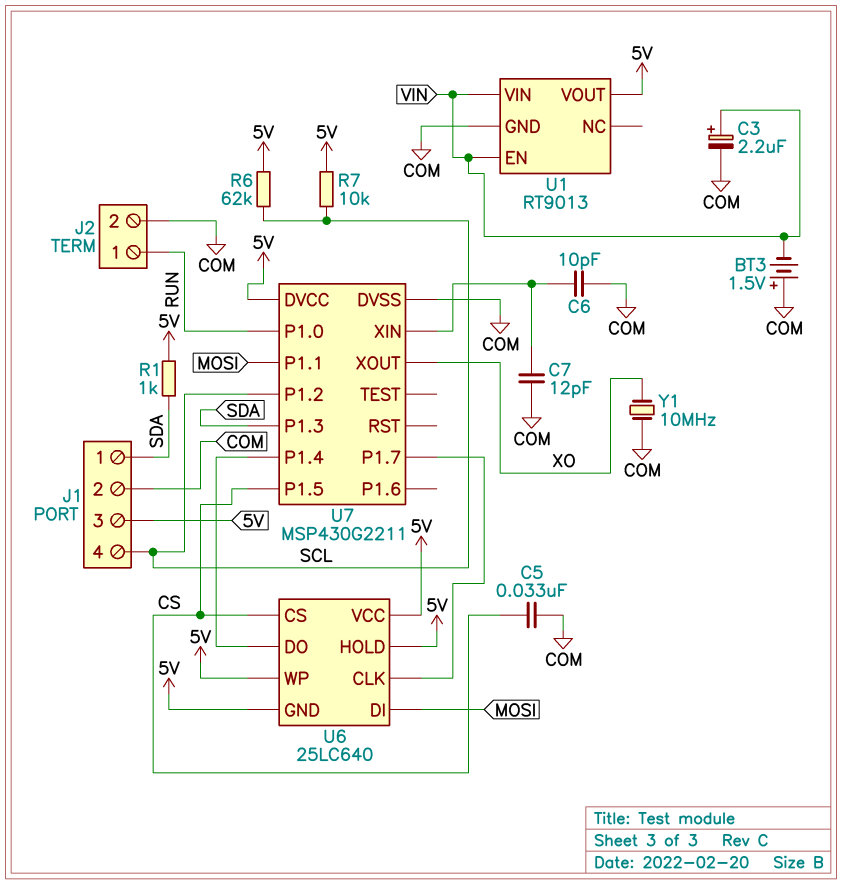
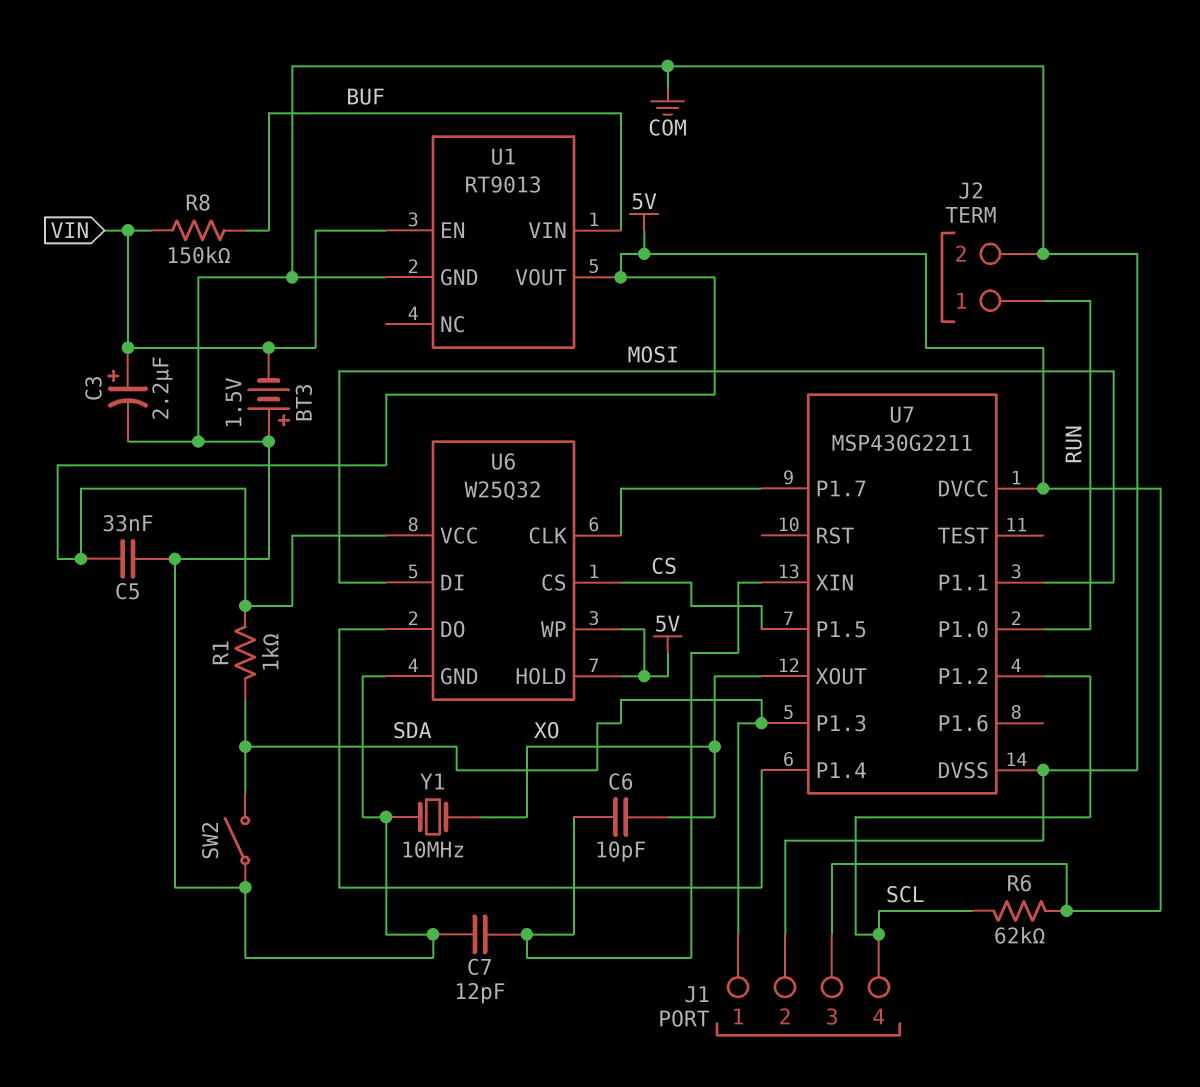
C5: 33nF (COM, CS) -> 33nF (5V, COM)
C6: 10pF (COM, U7/XIN) -> 10pF (U7/XIN, XO)
R7: 10k (5V, SCL) -> none
R8: none -> 150k (BUF, VIN)
SW2: none -> switch (COM, SDA)
U1 pin VIN: VIN -> BUF
U6: 25LC640 -> W25Q32
U6 pin GND: 5V -> COM

